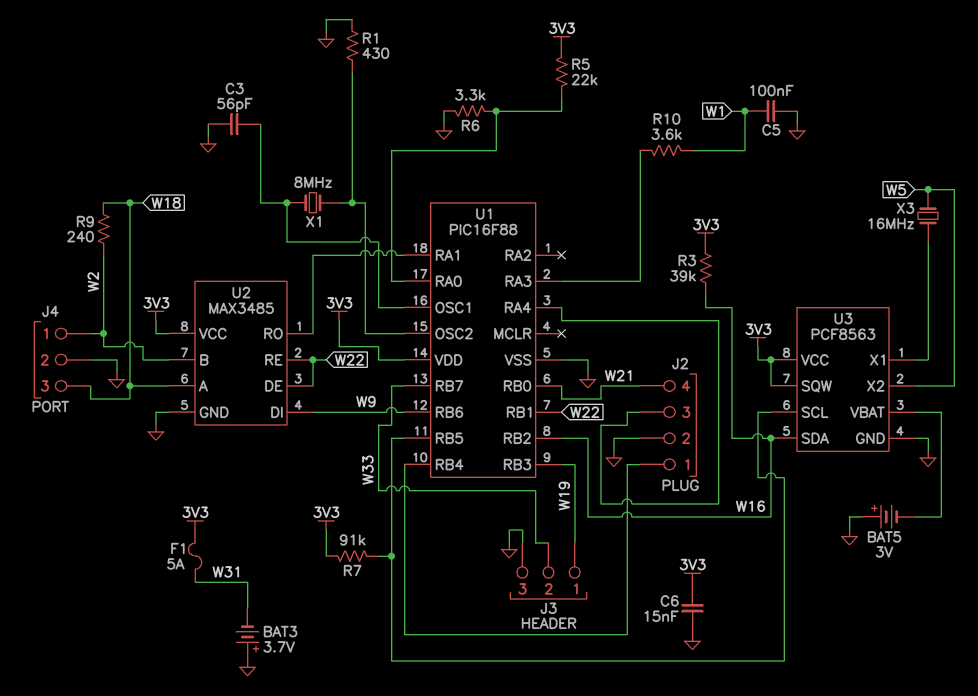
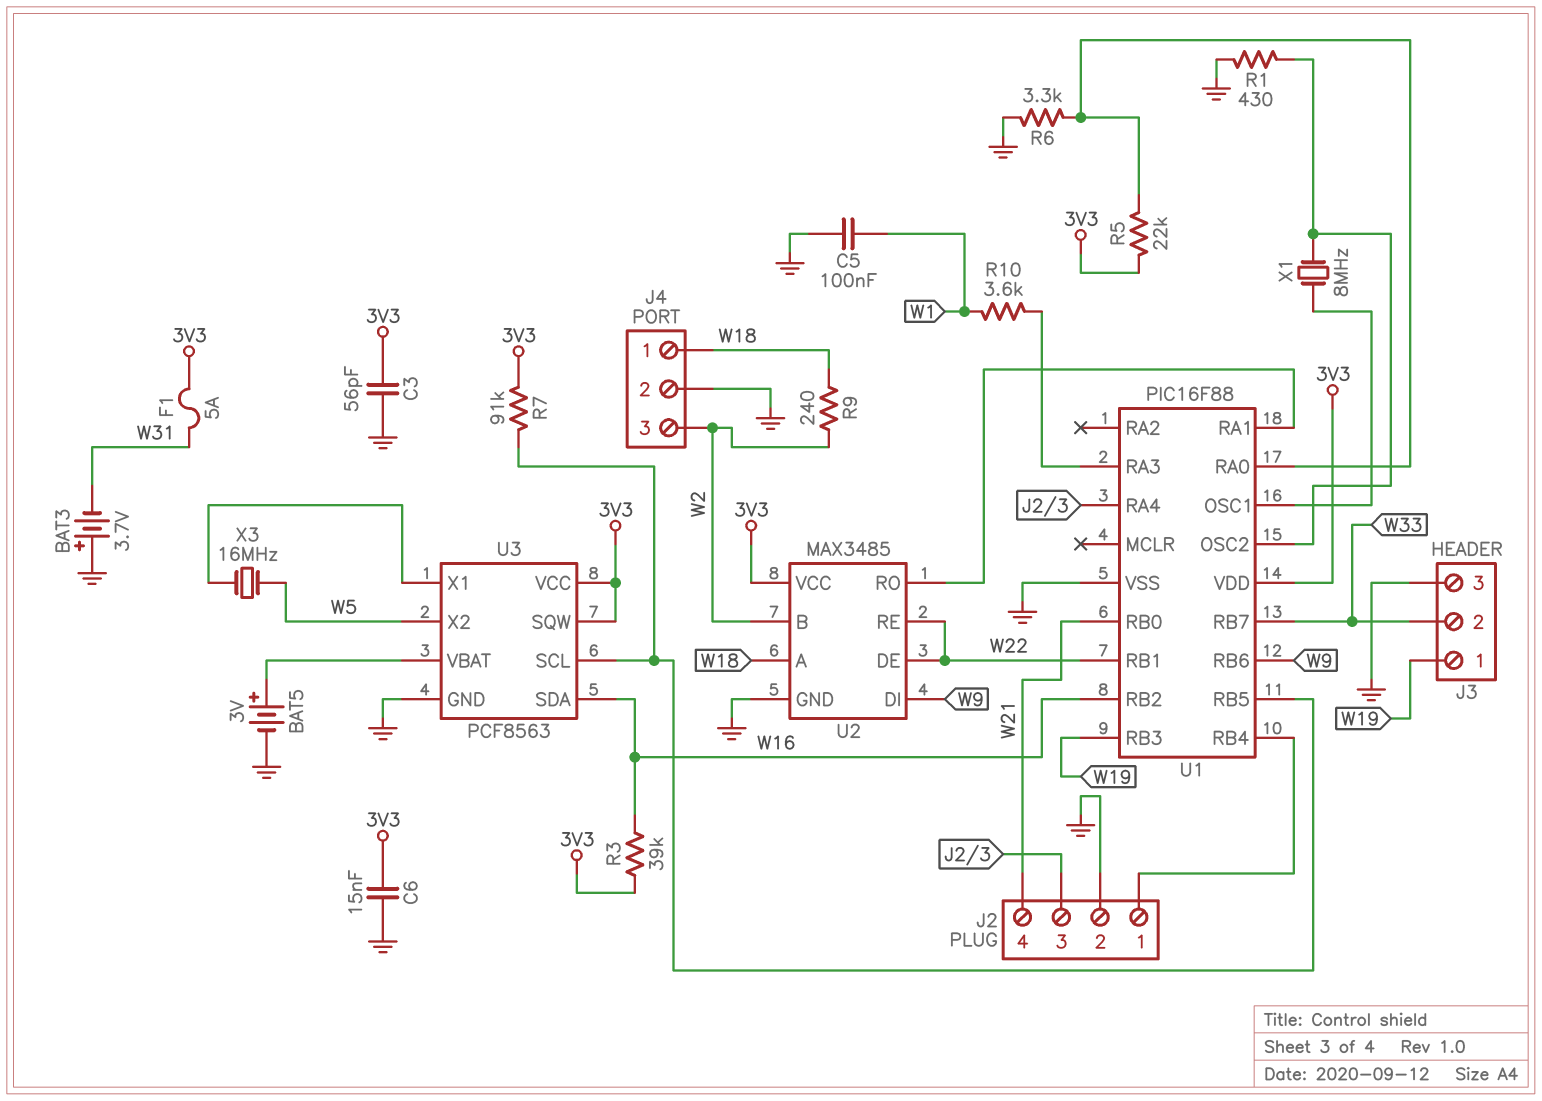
BAT5: 3V (plus GND, minus U3/VBAT) -> 3V (plus U3/VBAT, minus GND)
C3: 56pF (GND, U1/OSC1) -> 56pF (3V3, GND)
J4 pin 1: W2 -> W18
J4 pin 3: W18 -> W2

